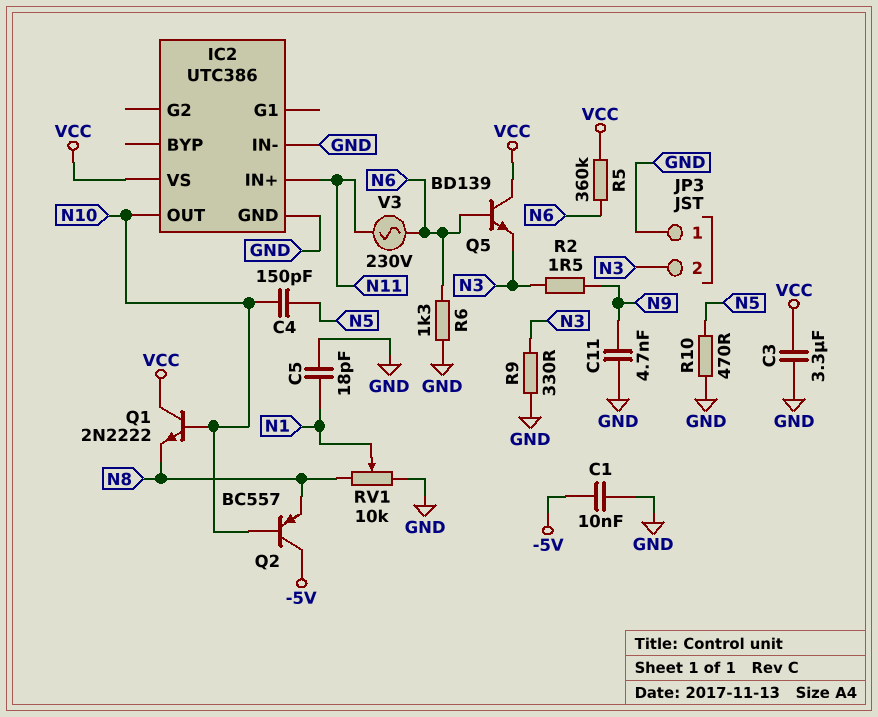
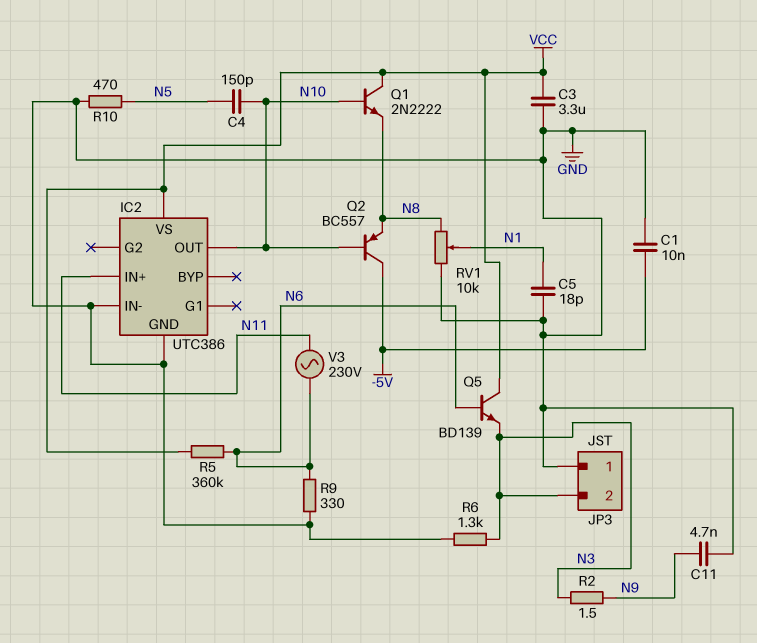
R6: 1.3k (GND, N6) -> 1.3k (GND, N3)
R9: 330 (GND, N3) -> 330 (GND, N6)

